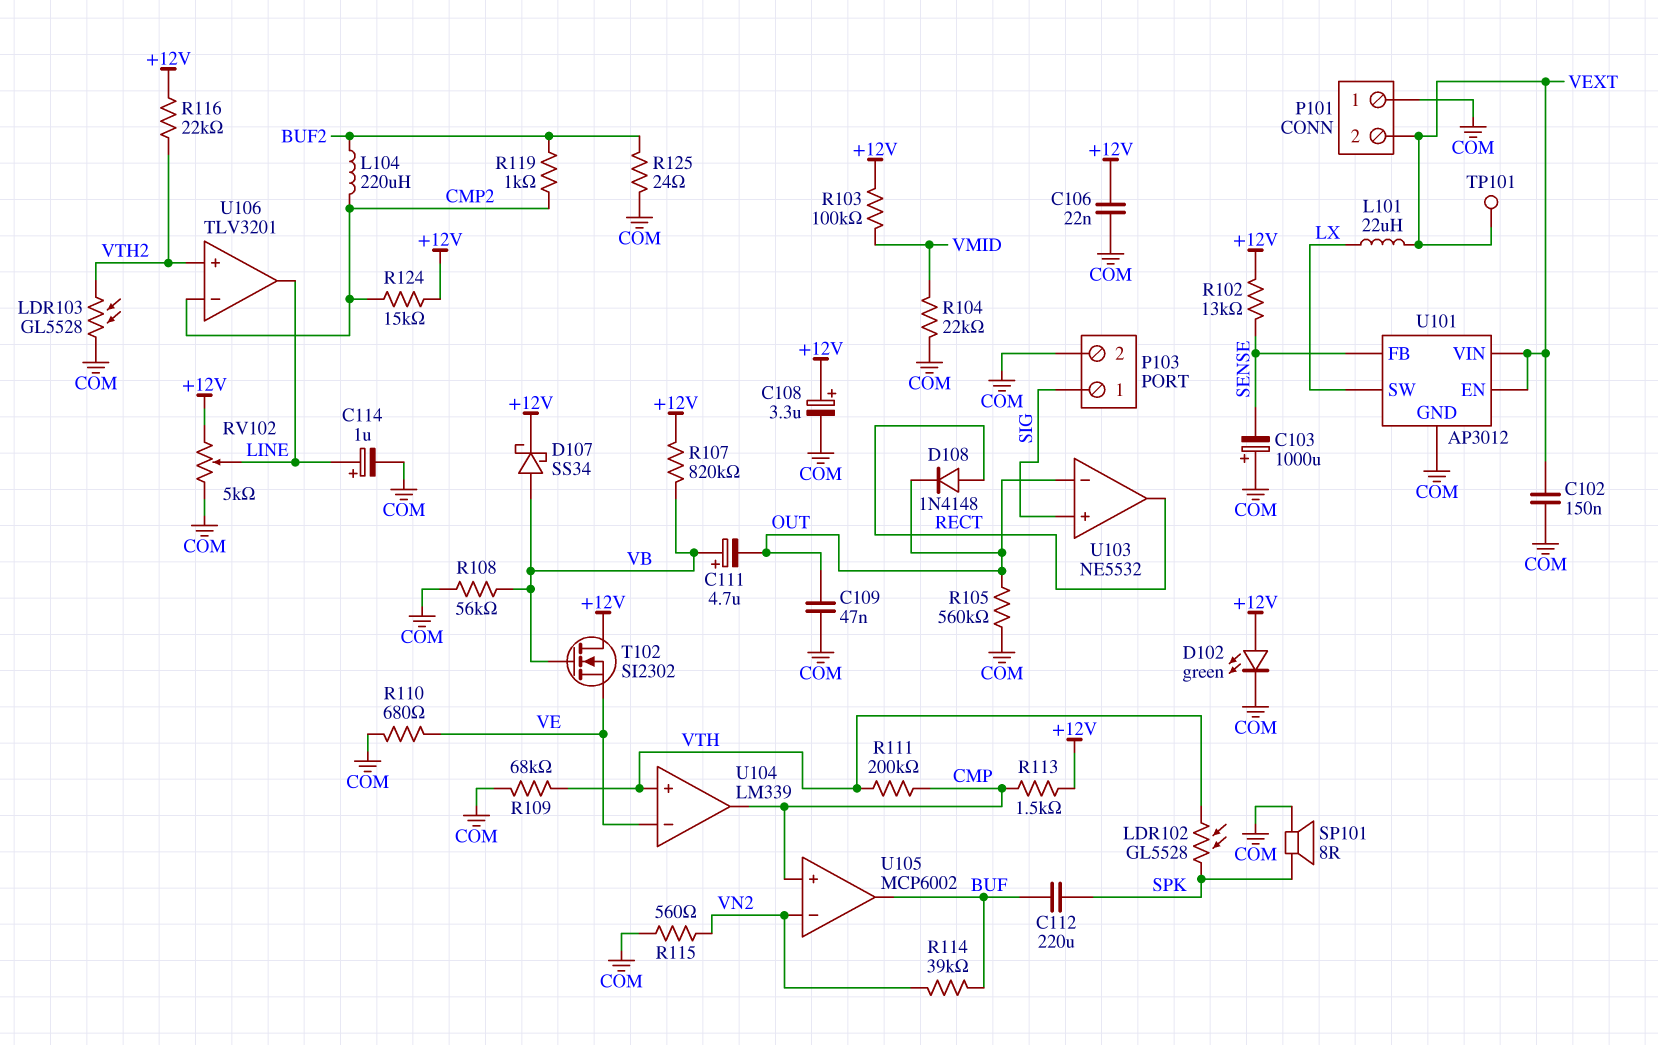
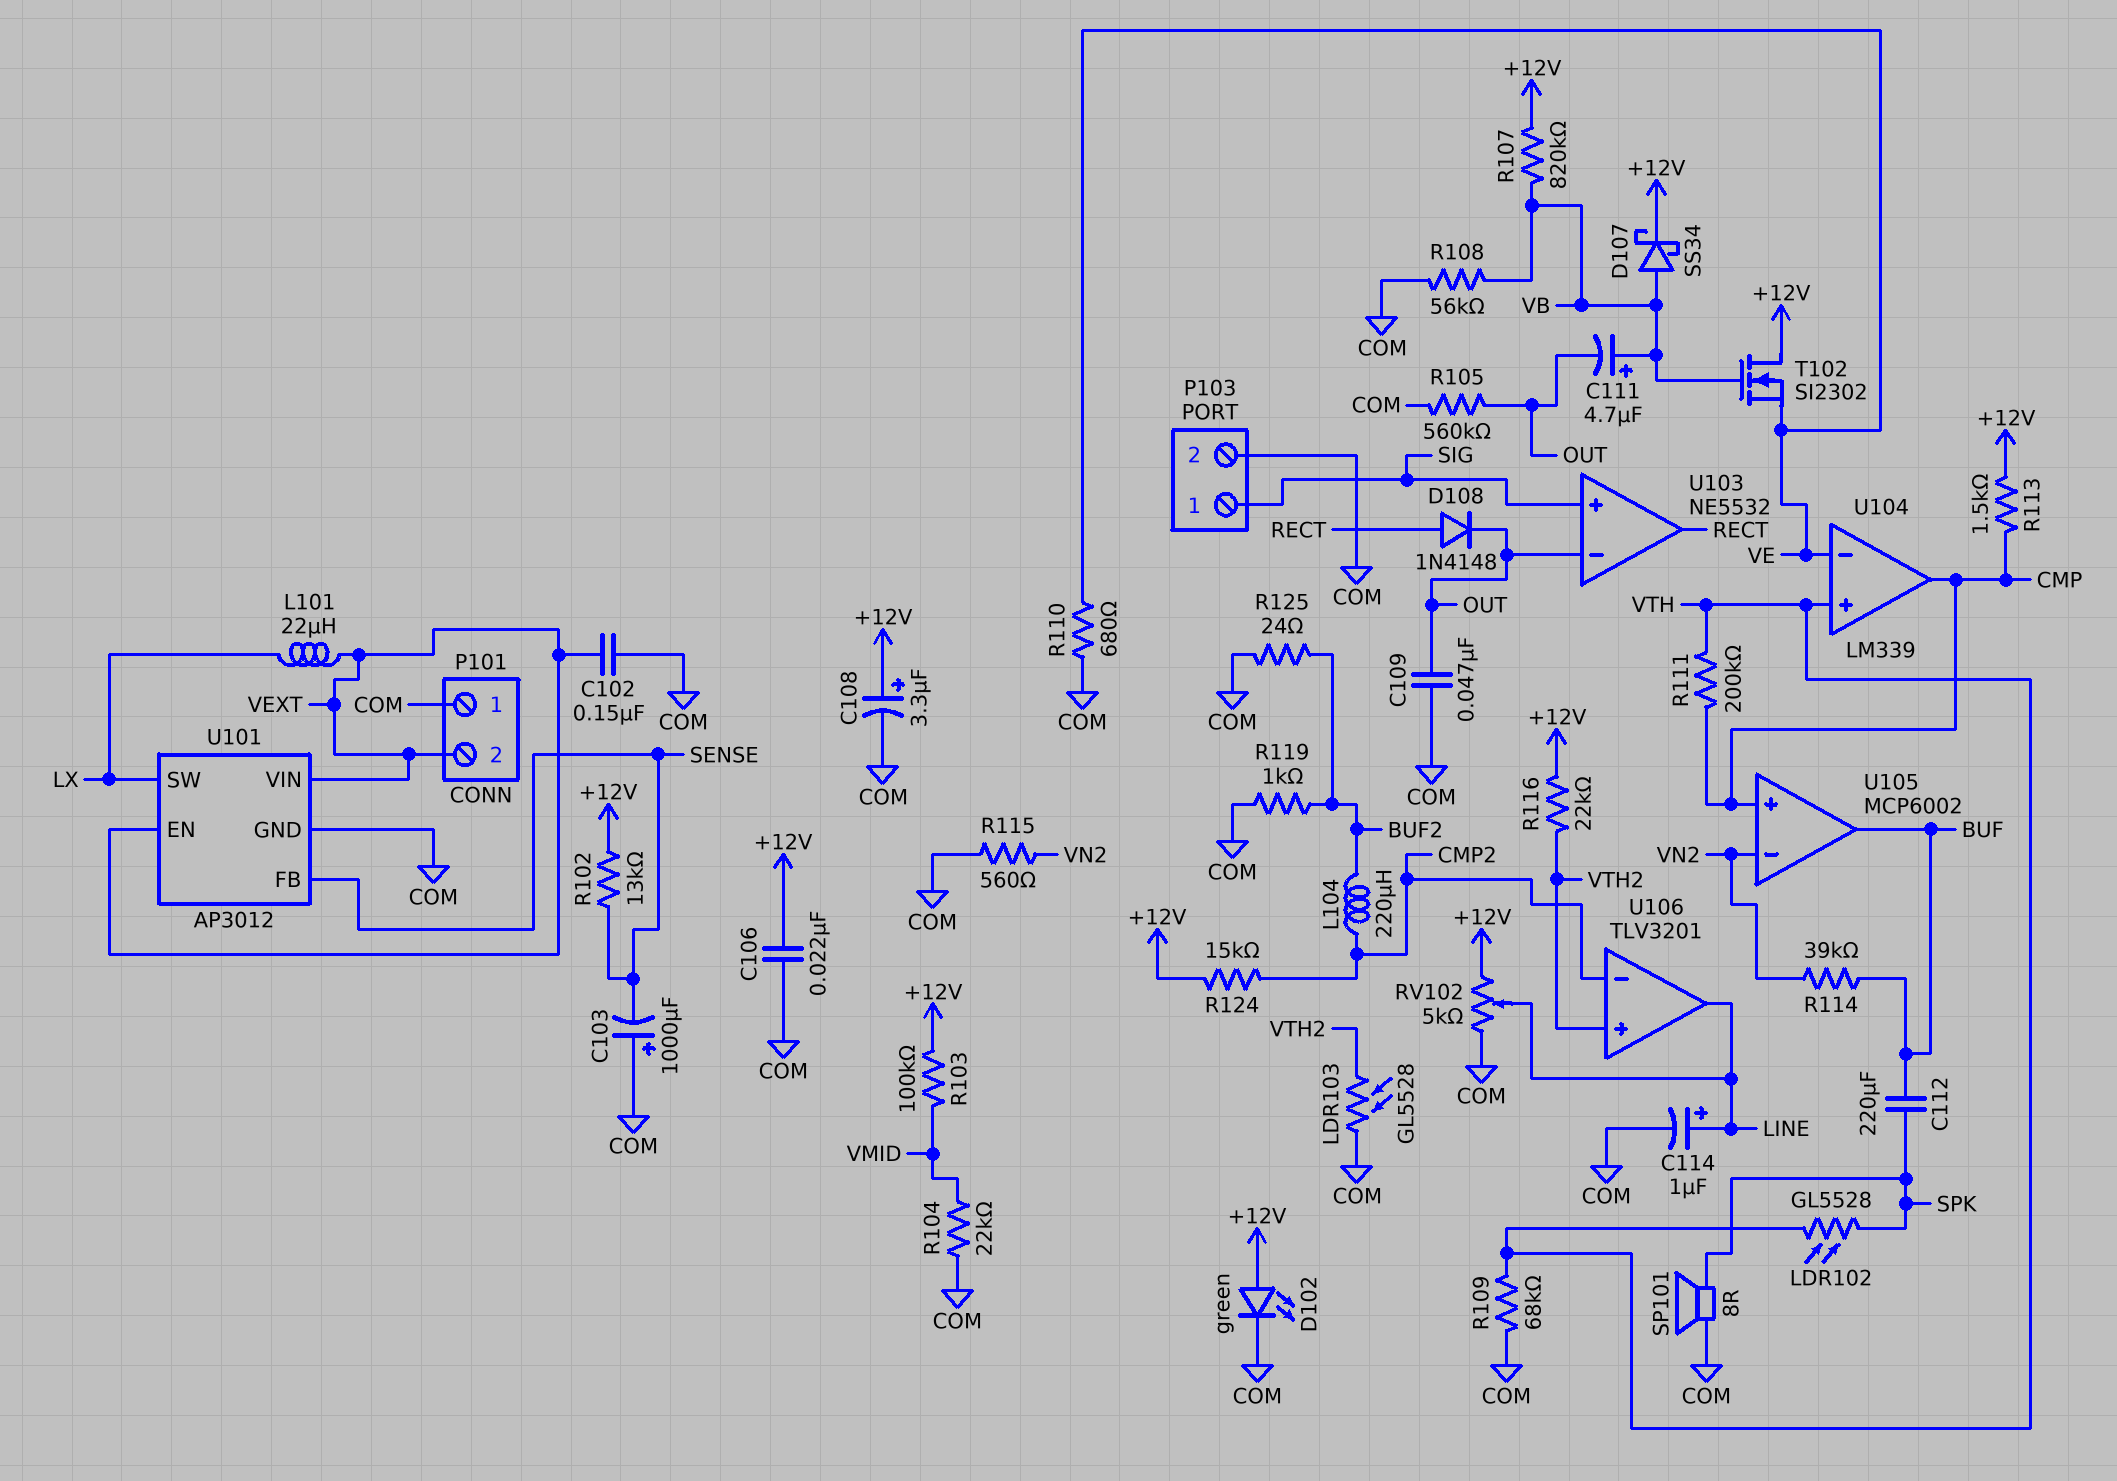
R119: 1k (BUF2, CMP2) -> 1k (BUF2, COM)
TP101: test point (VEXT) -> none

